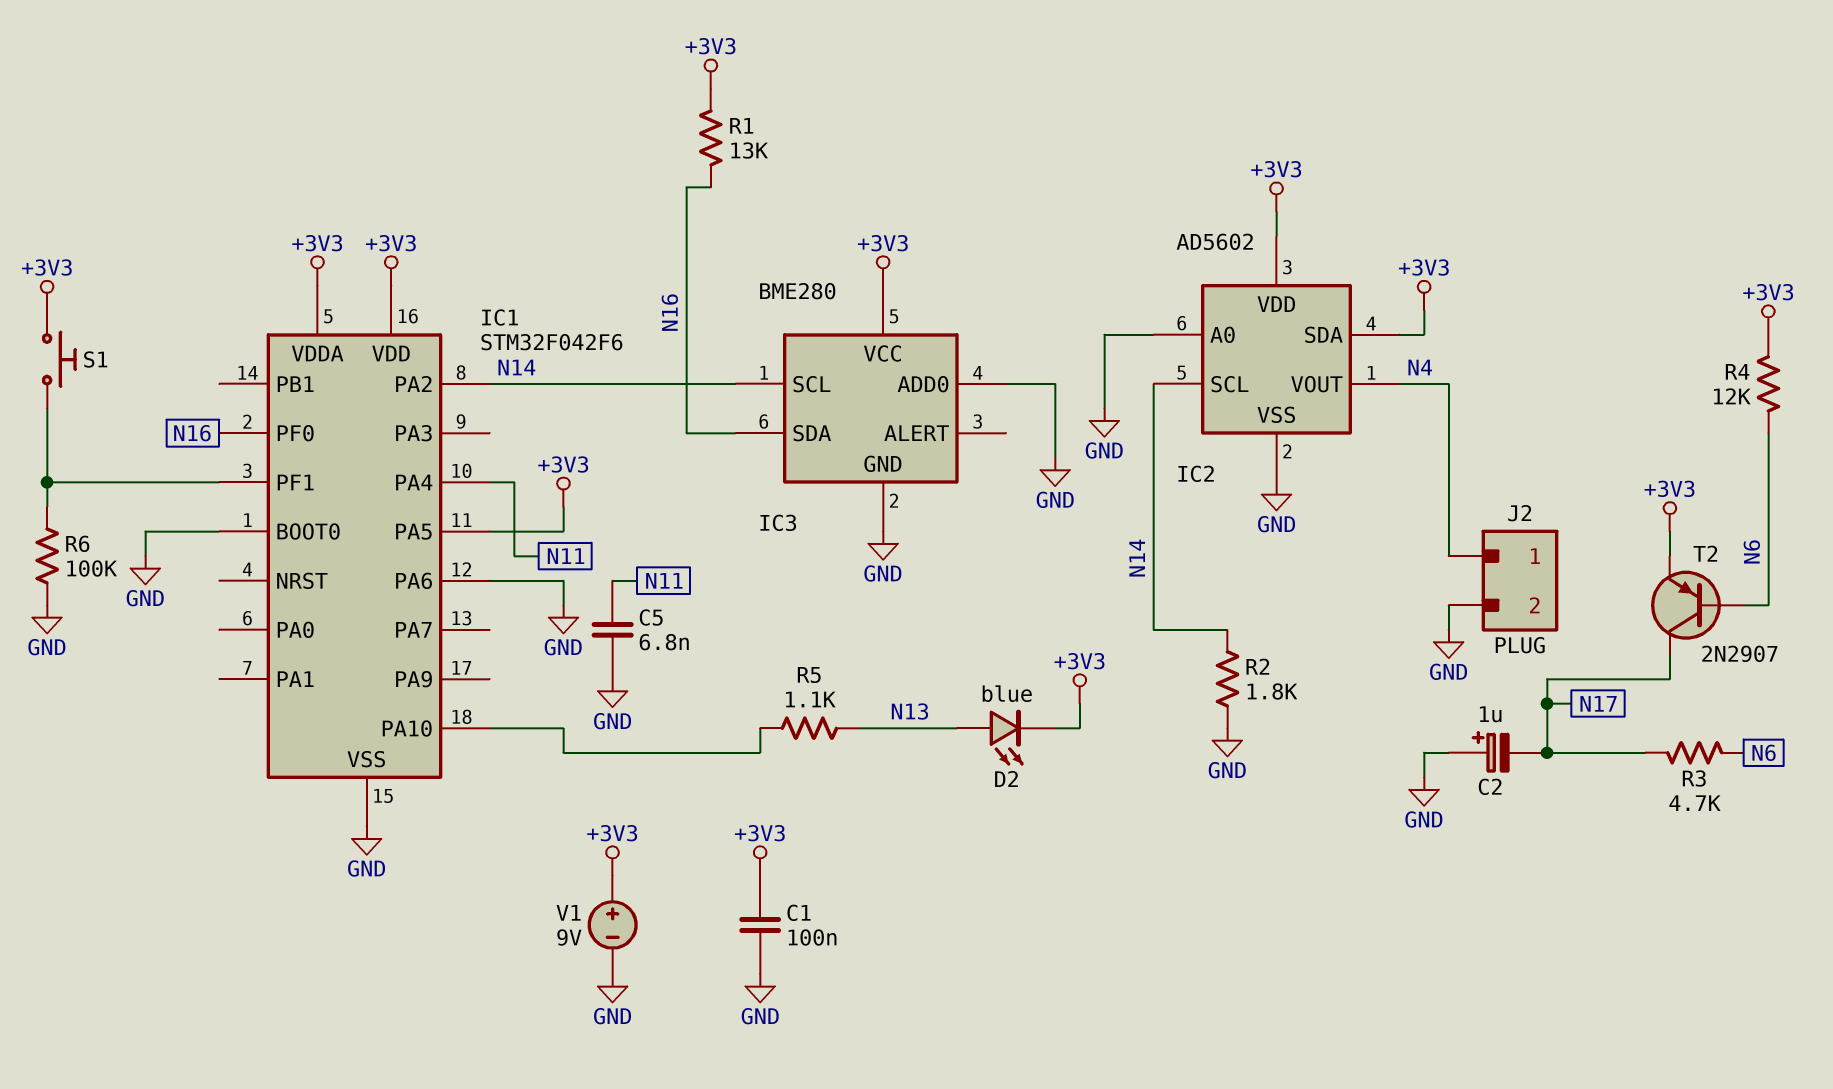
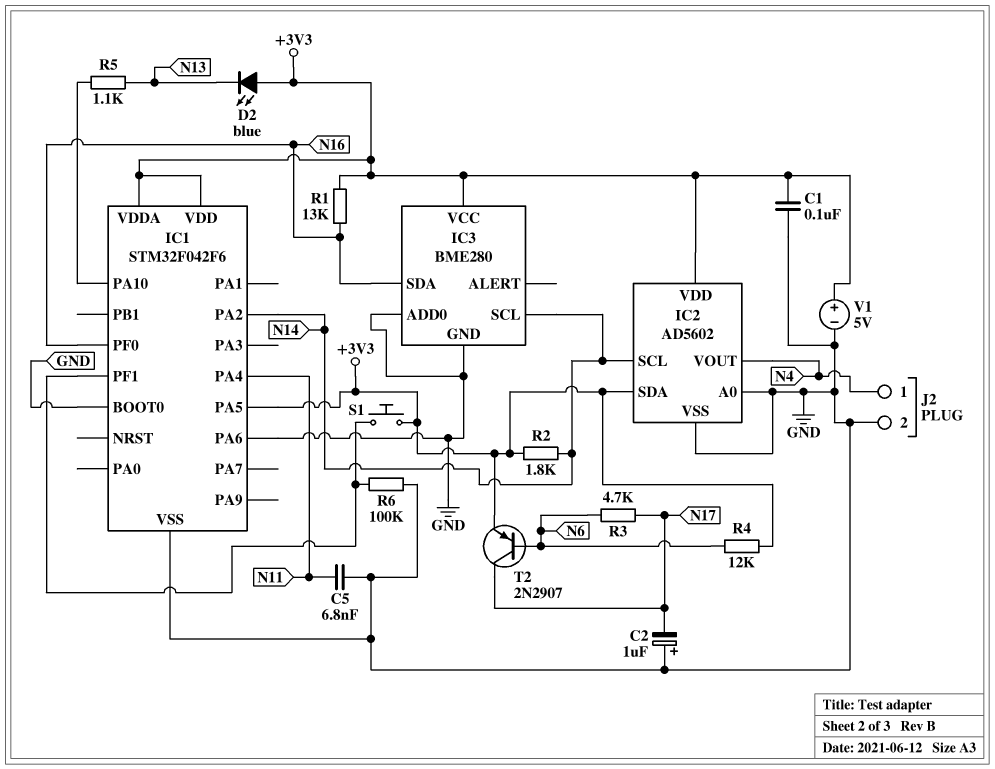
D2: LED blue (A N13, K +3V3) -> LED blue (A +3V3, K N13)
R2: 1.8k (GND, N14) -> 1.8k (+3V3, N14)
V1: 9V (plus +3V3, minus GND) -> 5V (plus +3V3, minus GND)

